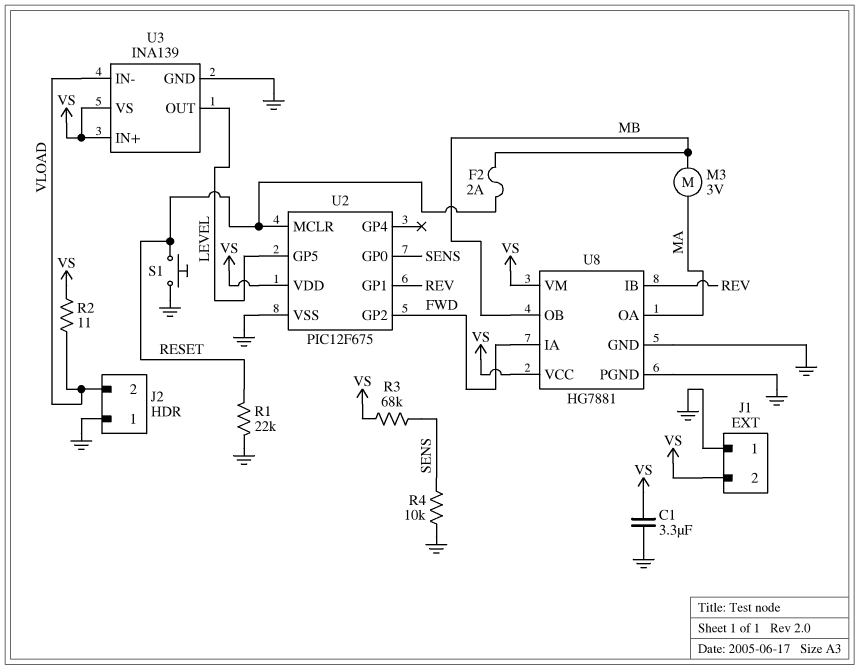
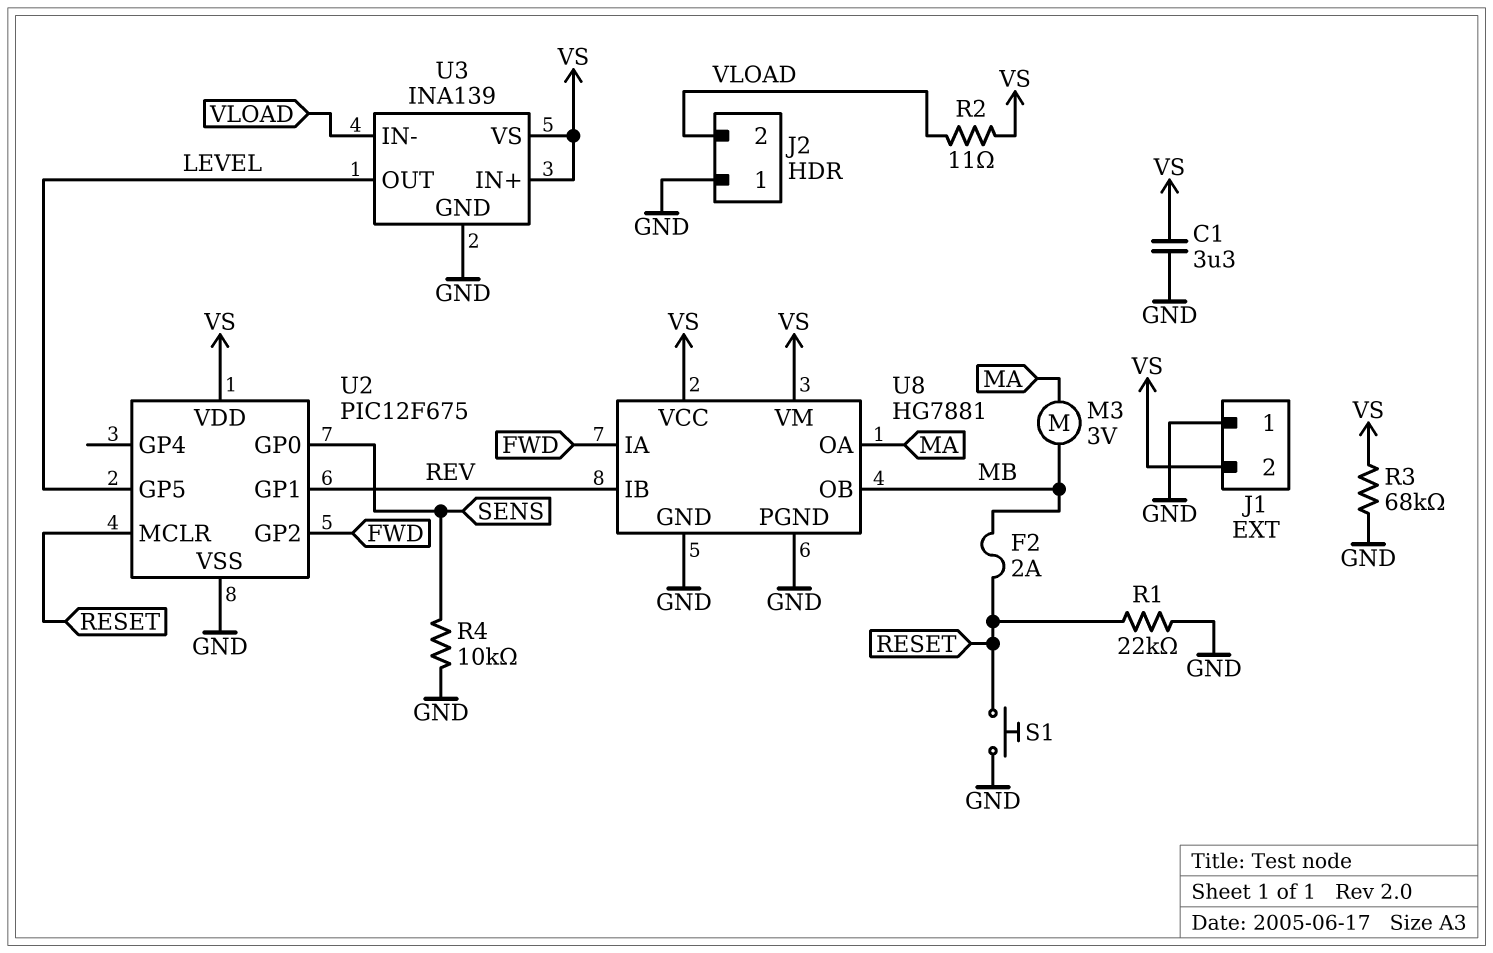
R3: 68k (SENS, VS) -> 68k (GND, VS)

